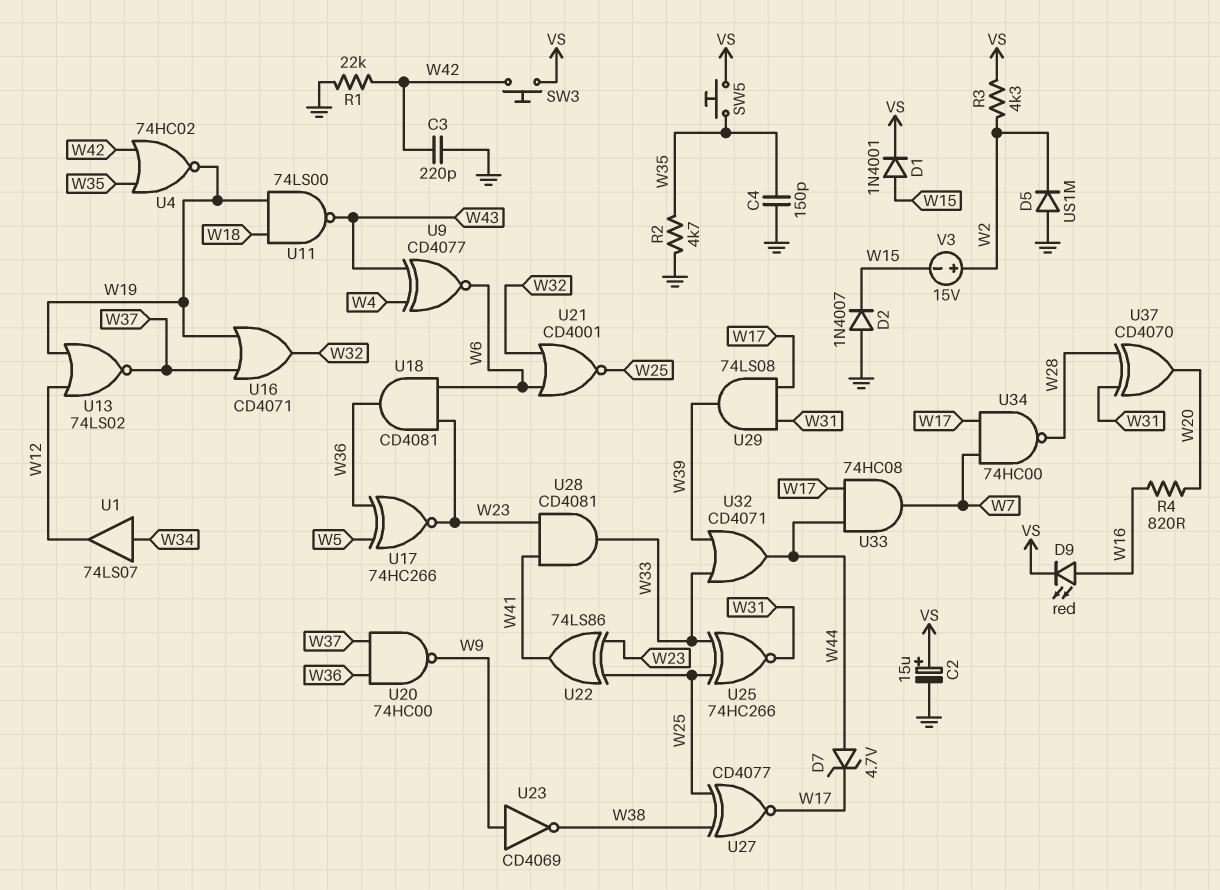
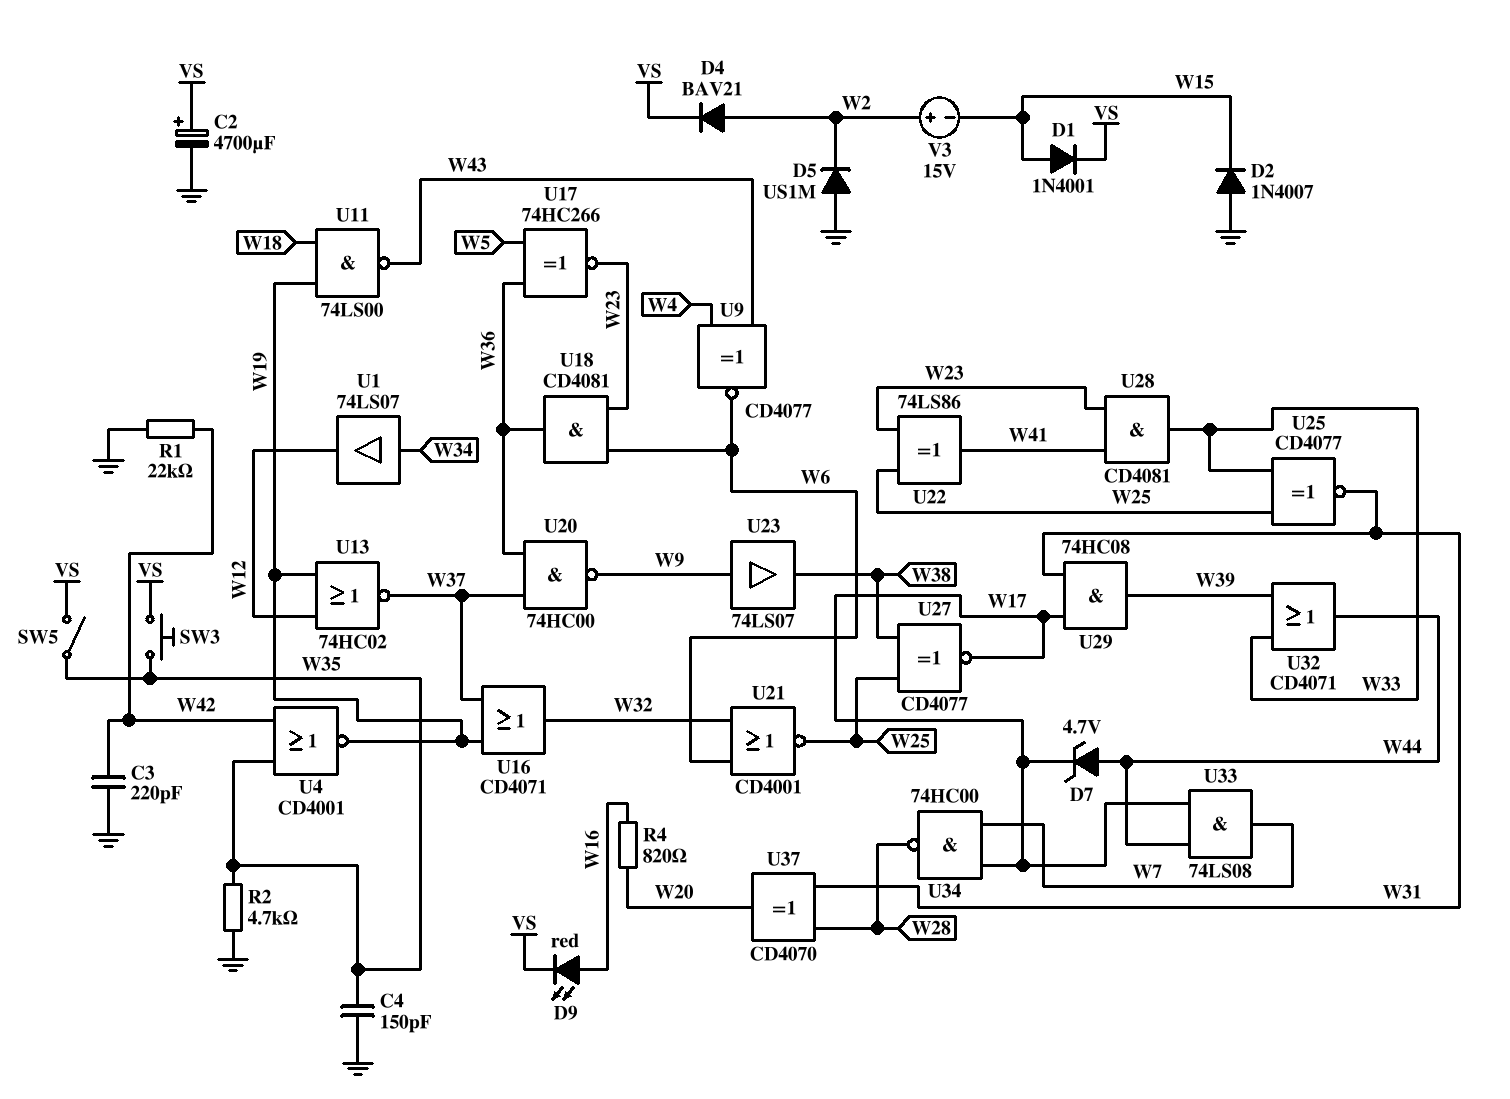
C2: 15uF (plus VS, minus GND) -> 4700uF (plus VS, minus GND)
D4: none -> diode BAV21 (A W2, K VS)
R3: 4.3k (VS, W2) -> none
SW3: button (VS, W42) -> button (VS, W35)
SW5: button (VS, W35) -> switch (VS, W35)
U4: NOR 74HC02 (in W35, in W42, out W19) -> NOR CD4001 (in W35, in W42, out W19)
U13: NOR 74LS02 (in W12, in W19, out W37) -> NOR 74HC02 (in W12, in W19, out W37)
U23: NOT CD4069 (in W9, out W38) -> buffer 74LS07 (in W9, out W38)
U25: XNOR 74HC266 (in W25, in W33, out W31) -> XNOR CD4077 (in W25, in W33, out W31)
U29: AND 74LS08 (in W17, in W31, out W39) -> AND 74HC08 (in W17, in W31, out W39)
U33: AND 74HC08 (in W17, in W44, out W7) -> AND 74LS08 (in W17, in W44, out W7)

